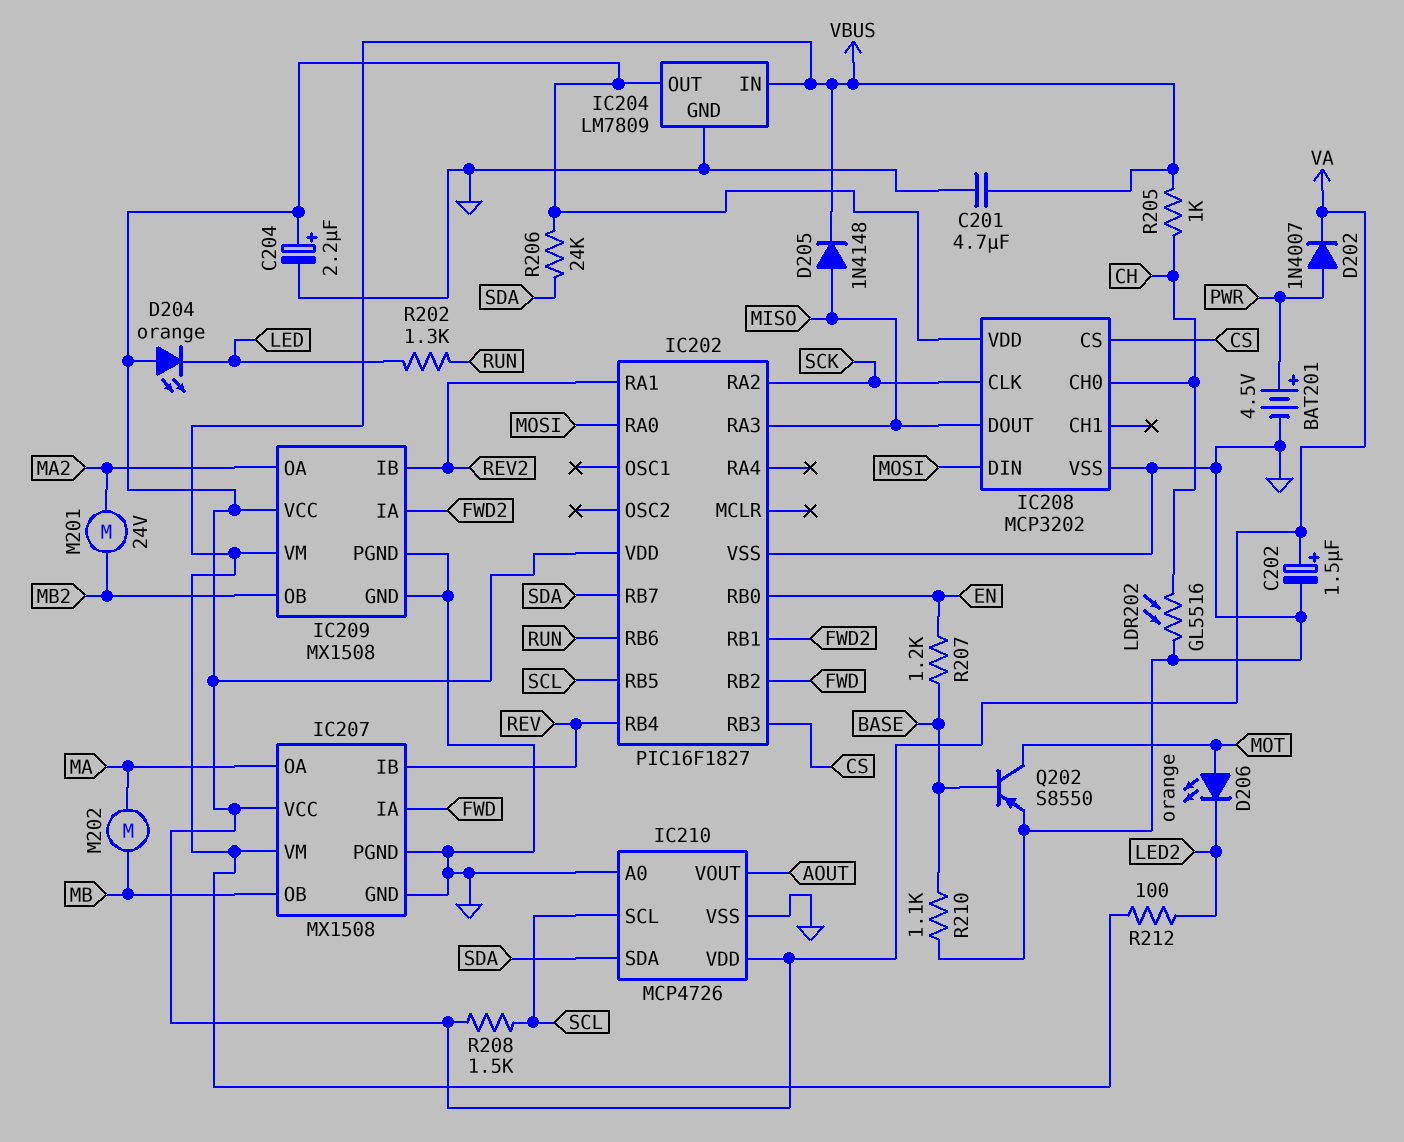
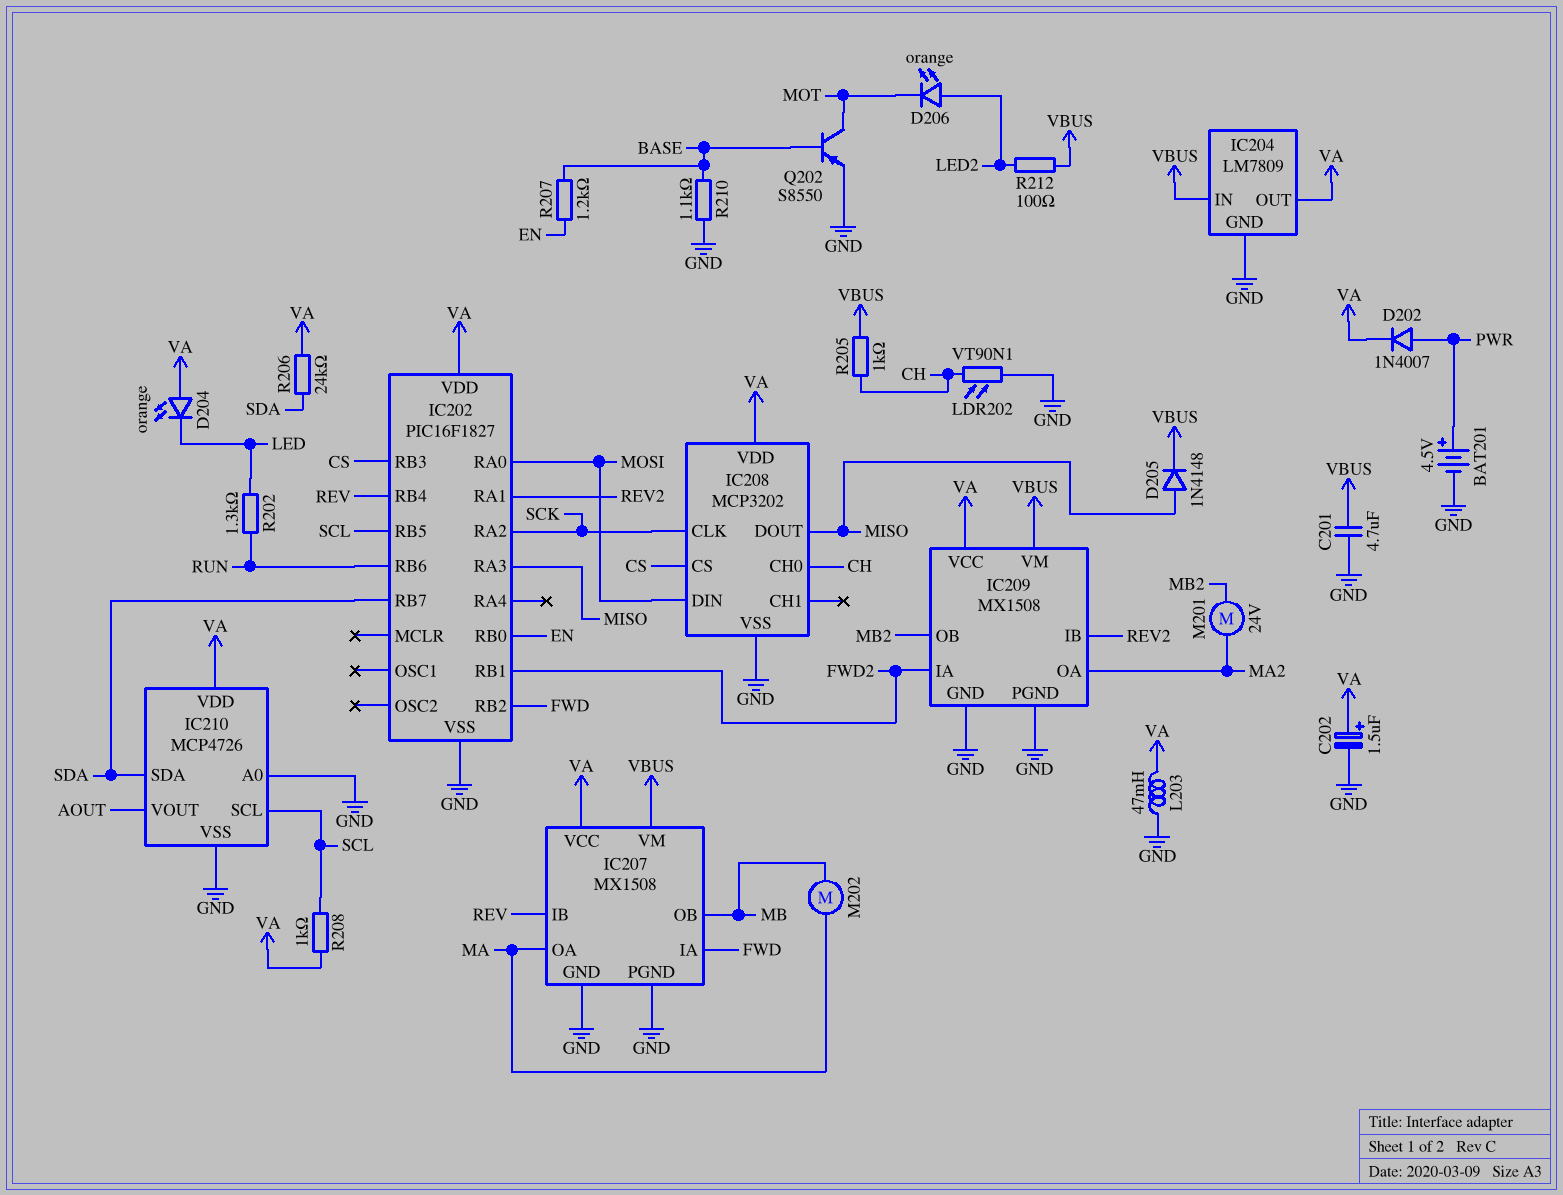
C204: 2.2uF (plus VA, minus GND) -> none
D206: LED orange (A MOT, K LED2) -> LED orange (A LED2, K MOT)
L203: none -> 47mH (GND, VA)
LDR202: GL5516 (CH, GND) -> VT90N1 (CH, GND)
R208: 1.5k (SCL, VA) -> 1k (SCL, VA)

